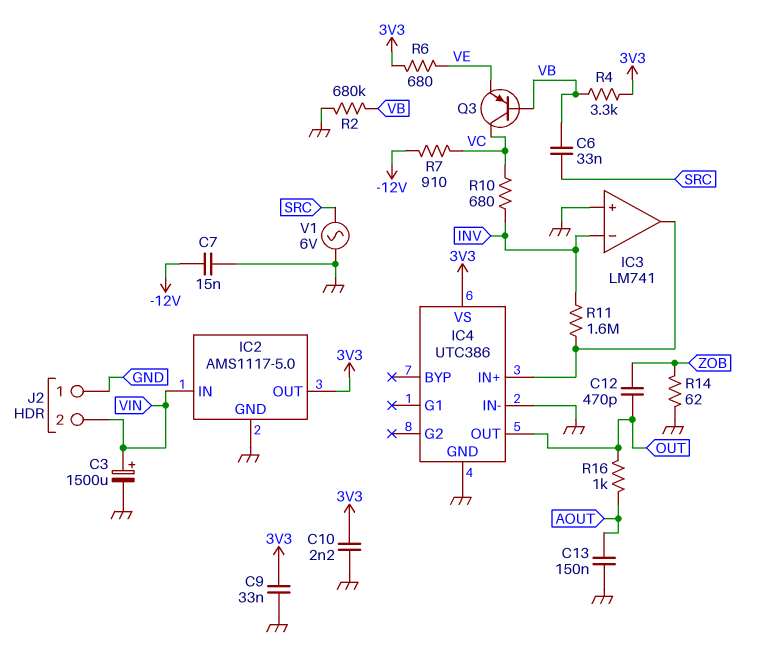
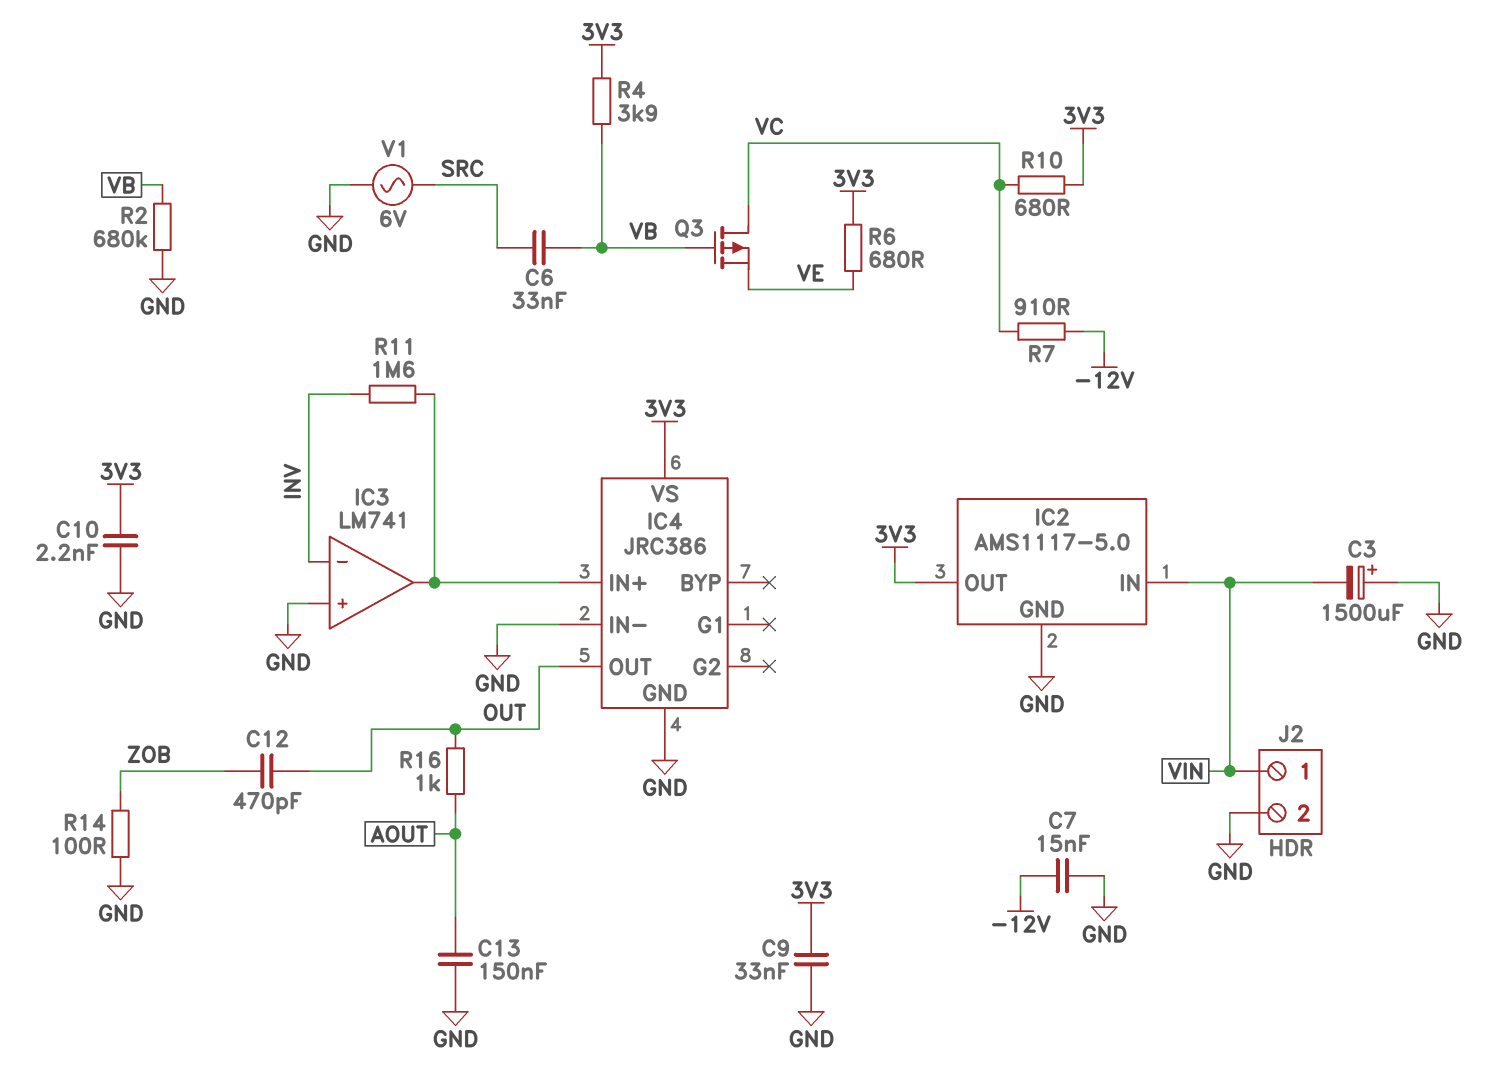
C3: 1500uF (plus VIN, minus GND) -> 1500uF (plus GND, minus VIN)
IC4: UTC386 -> JRC386
J2 pin 1: GND -> VIN
J2 pin 2: VIN -> GND
Q3: PNP (B VB, C VC, E VE) -> PMOS (G VB, D VC, S VE)
R4: 3.3k (3V3, VB) -> 3.9k (3V3, VB)
R10: 680 (INV, VC) -> 680 (3V3, VC)
R14: 62 (GND, ZOB) -> 100 (GND, ZOB)

